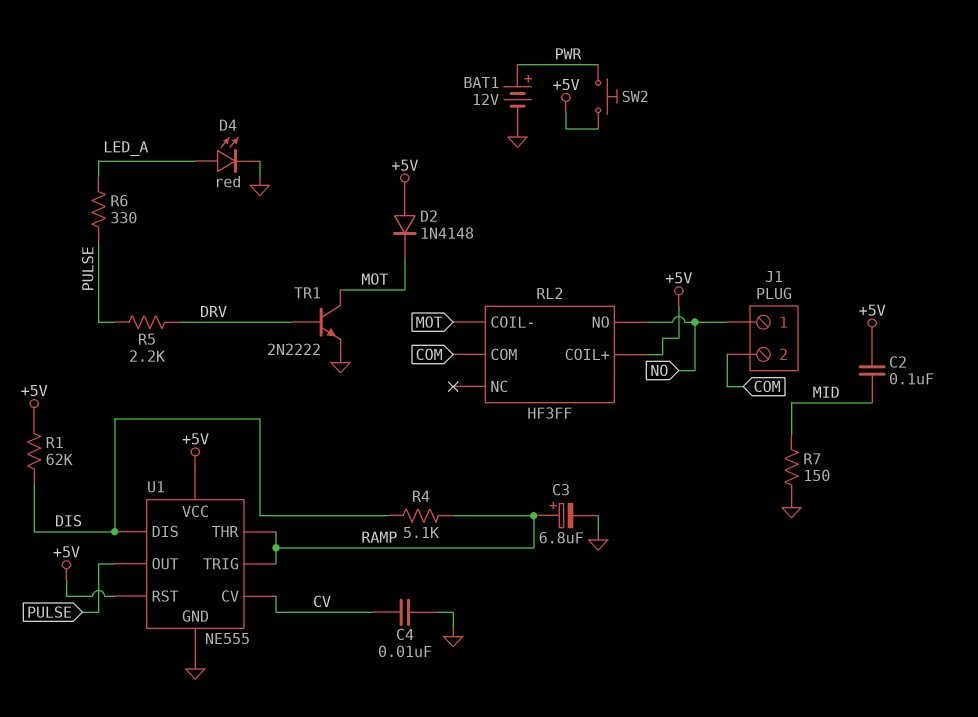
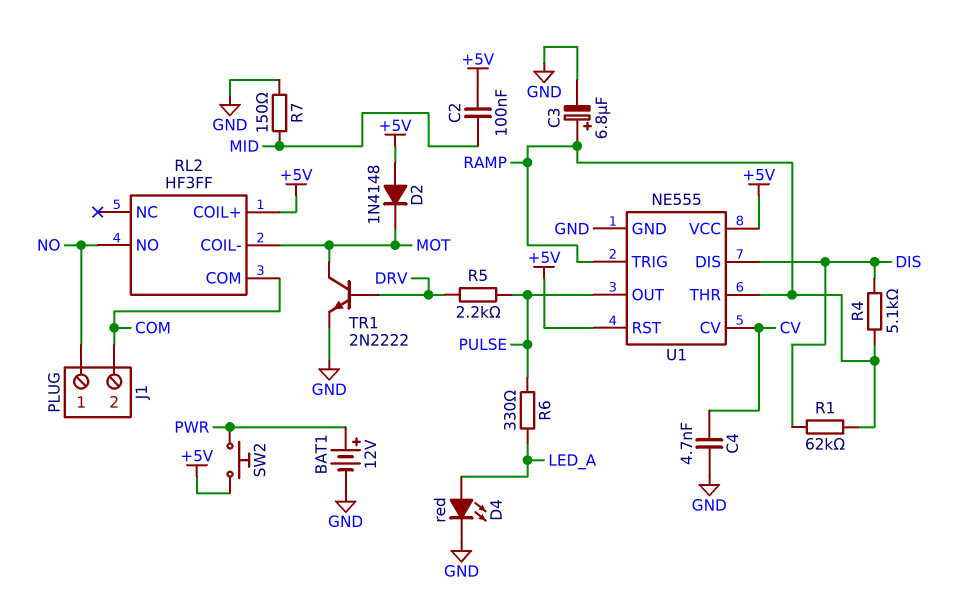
C4: 10nF (CV, GND) -> 4.7nF (CV, GND)
R1: 62k (+5V, DIS) -> 62k (DIS, RAMP)

